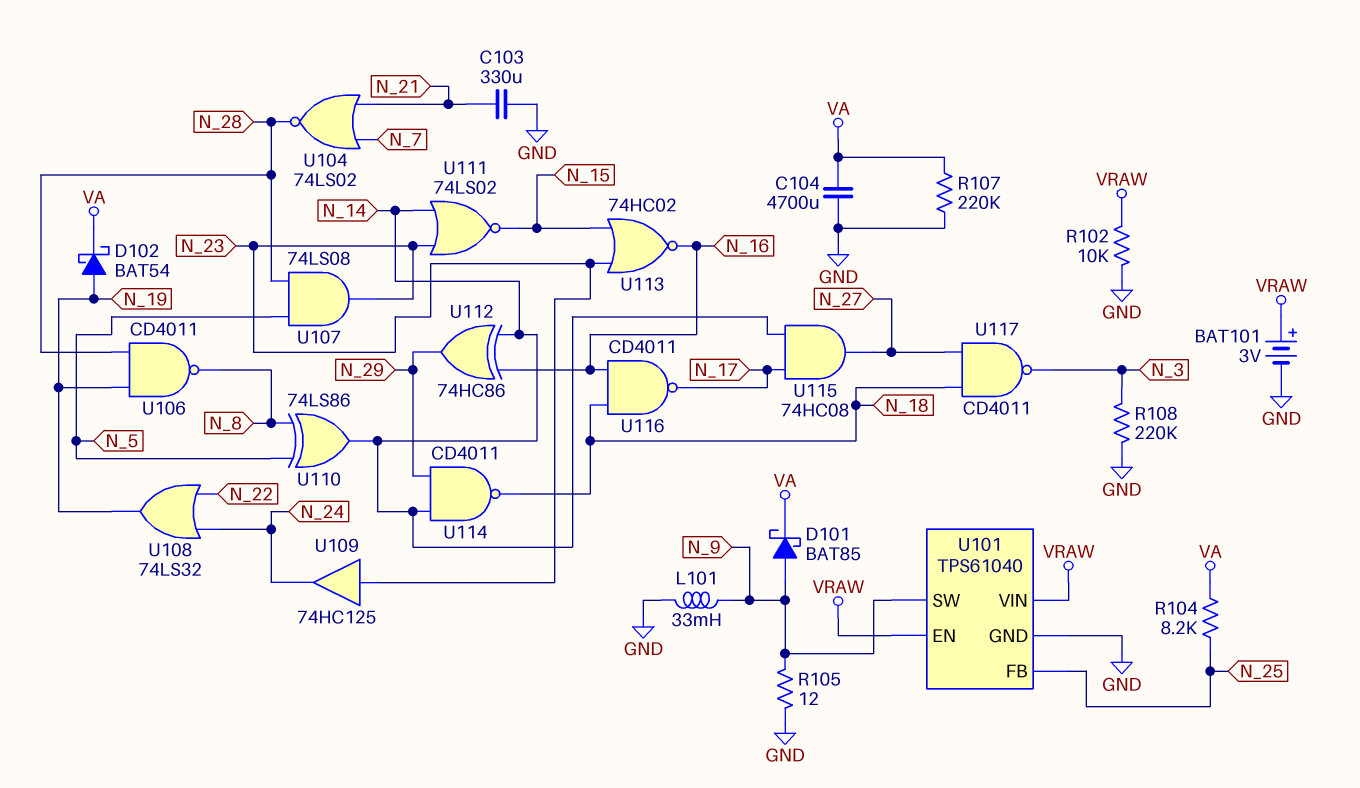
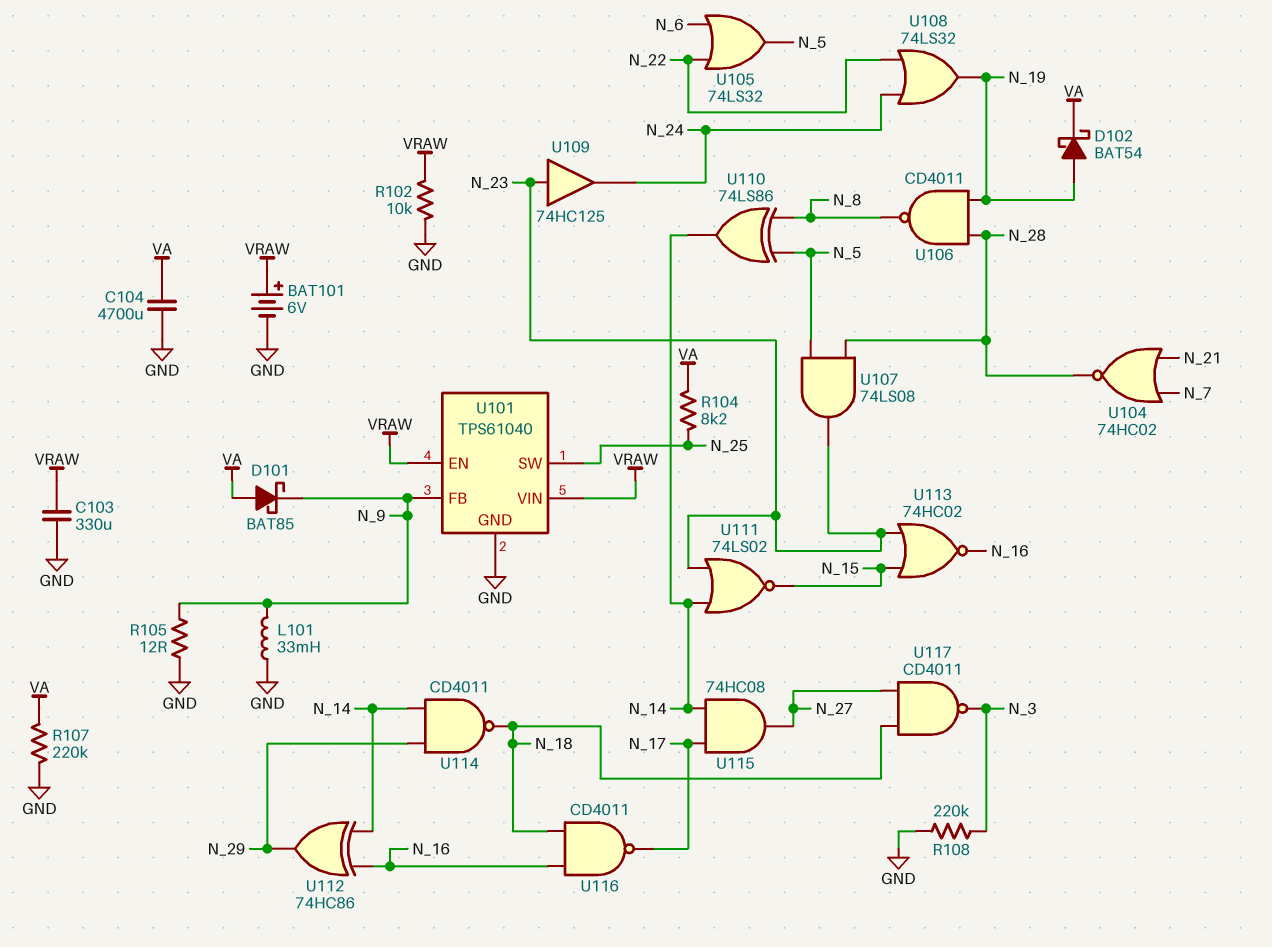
BAT101: 3V (plus VRAW, minus GND) -> 6V (plus VRAW, minus GND)
C103: 330uF (GND, N_21) -> 330uF (GND, VRAW)
D101: schottky BAT85 (A N_9, K VA) -> schottky BAT85 (A VA, K N_9)
U101 pin FB: N_25 -> N_9
U101 pin SW: N_9 -> N_25
U104: NOR 74LS02 (in N_7, in N_21, out N_28) -> NOR 74HC02 (in N_7, in N_21, out N_28)
U105: none -> OR 74LS32 (in N_6, in N_22, out N_5)

